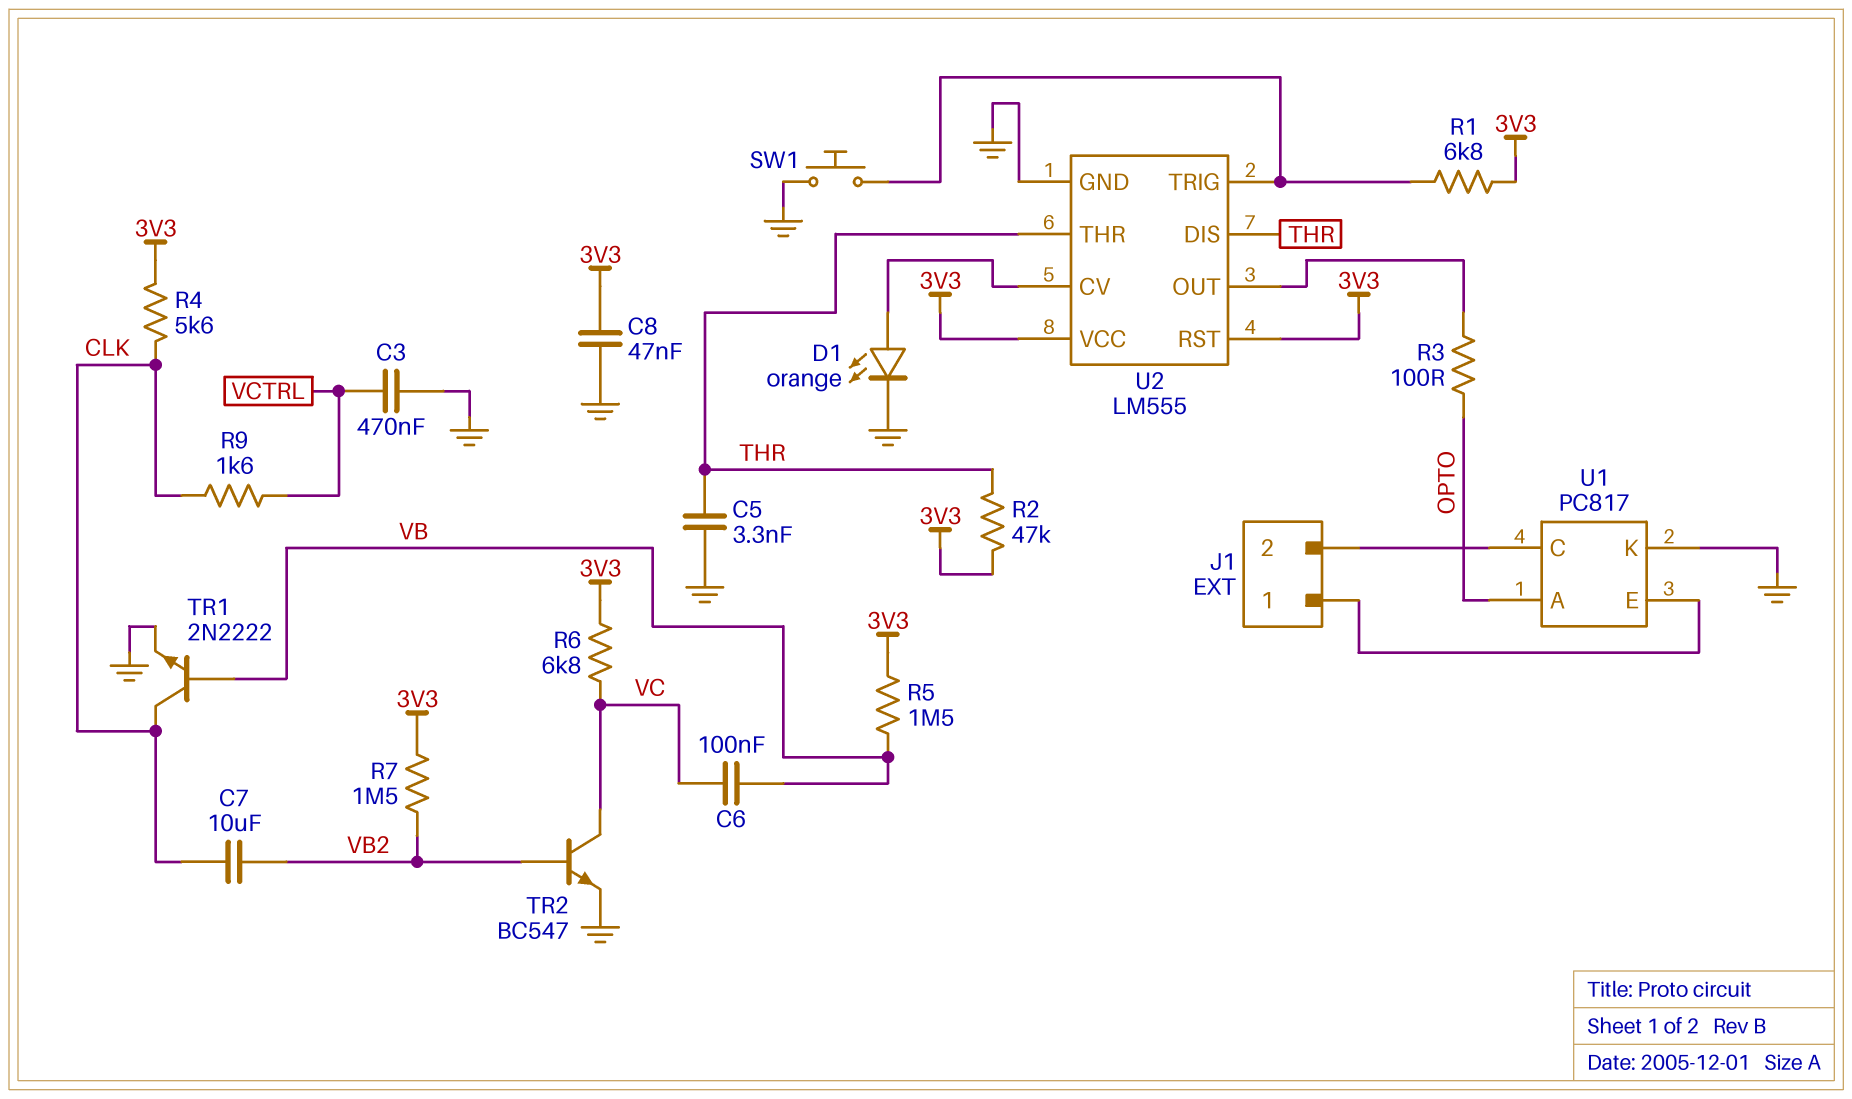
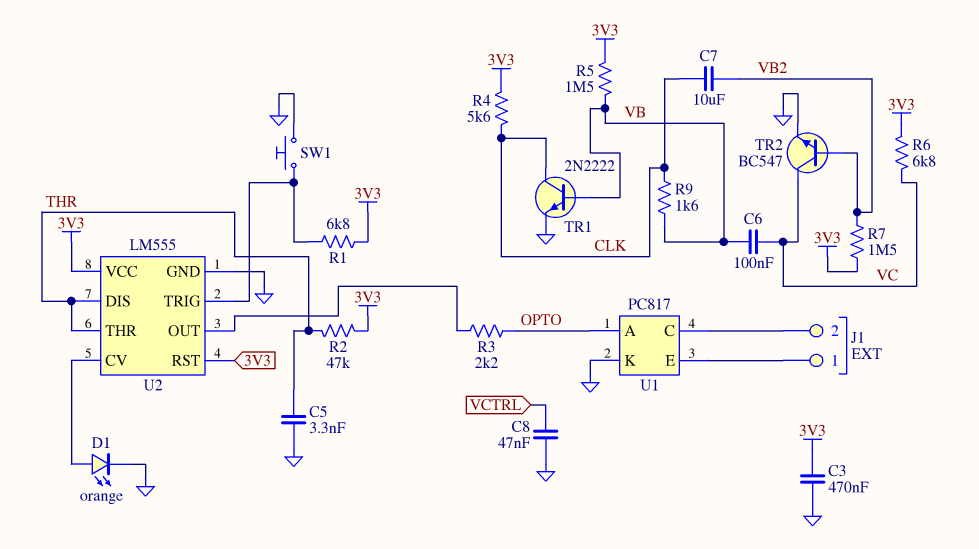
C3: 470nF (GND, VCTRL) -> 470nF (3V3, GND)
C8: 47nF (3V3, GND) -> 47nF (GND, VCTRL)
R3: 100 (OPTO, U2/OUT) -> 2.2k (OPTO, U2/OUT)
R9: 1.6k (CLK, VCTRL) -> 1.6k (CLK, VB)

